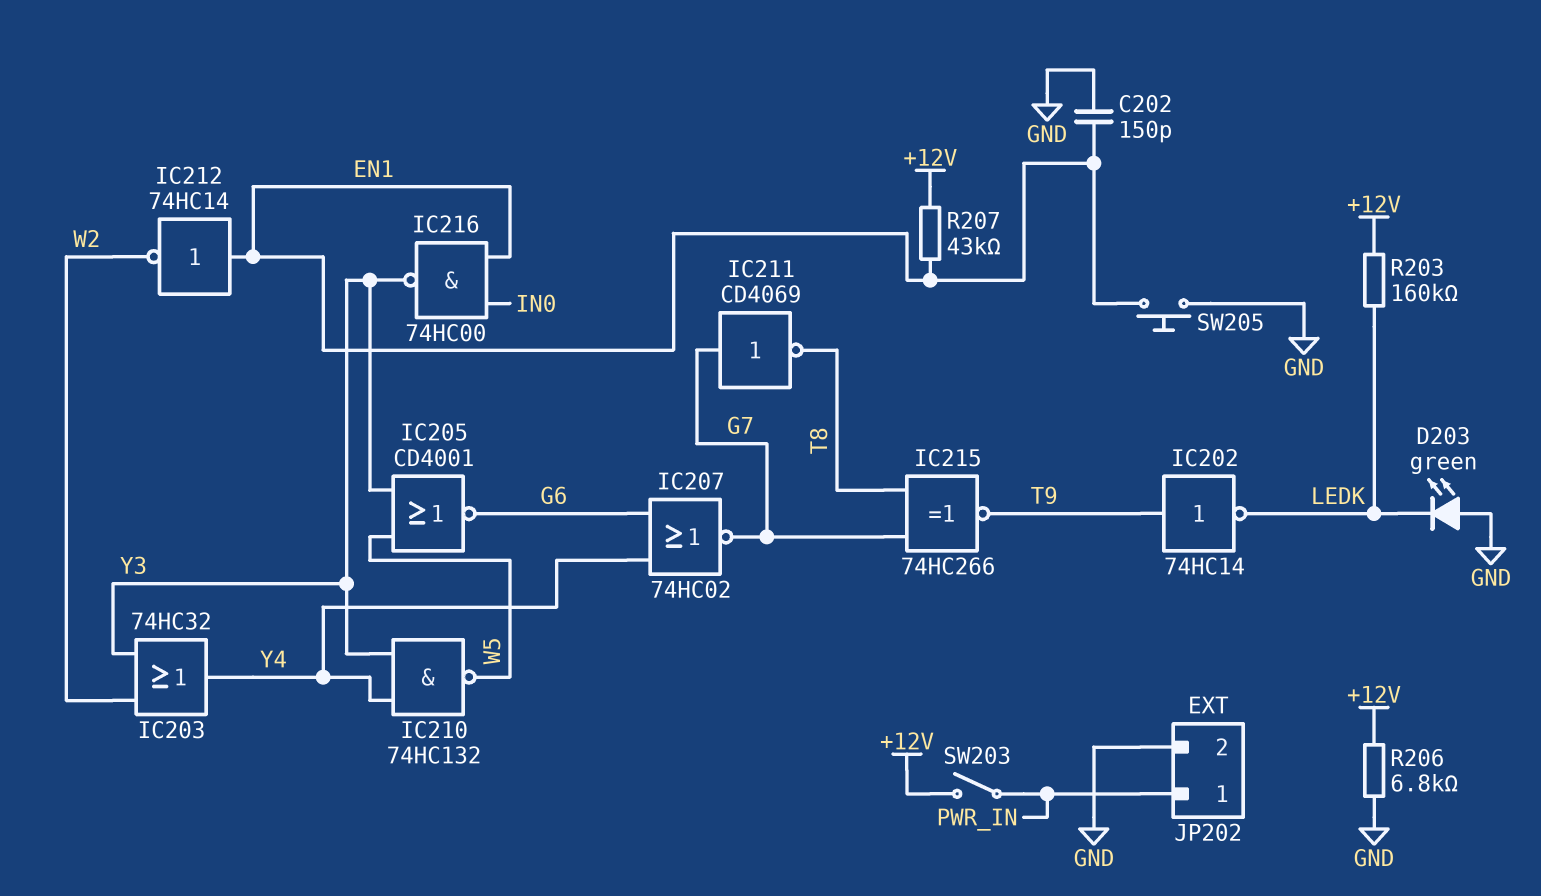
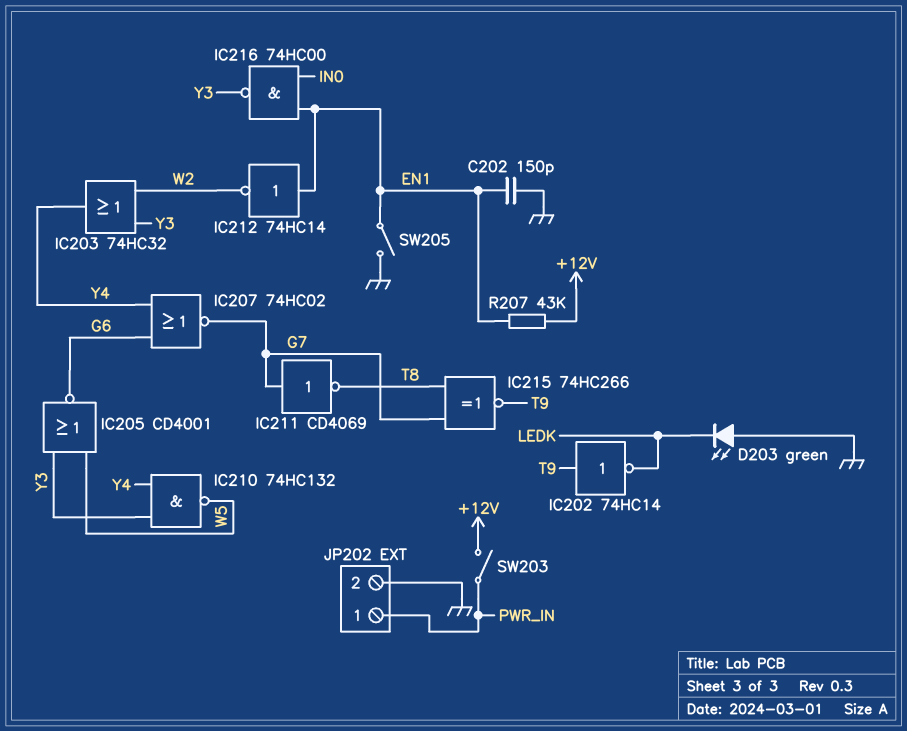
R203: 160k (+12V, LEDK) -> none
R206: 6.8k (+12V, GND) -> none
SW205: button (EN1, GND) -> switch (EN1, GND)

